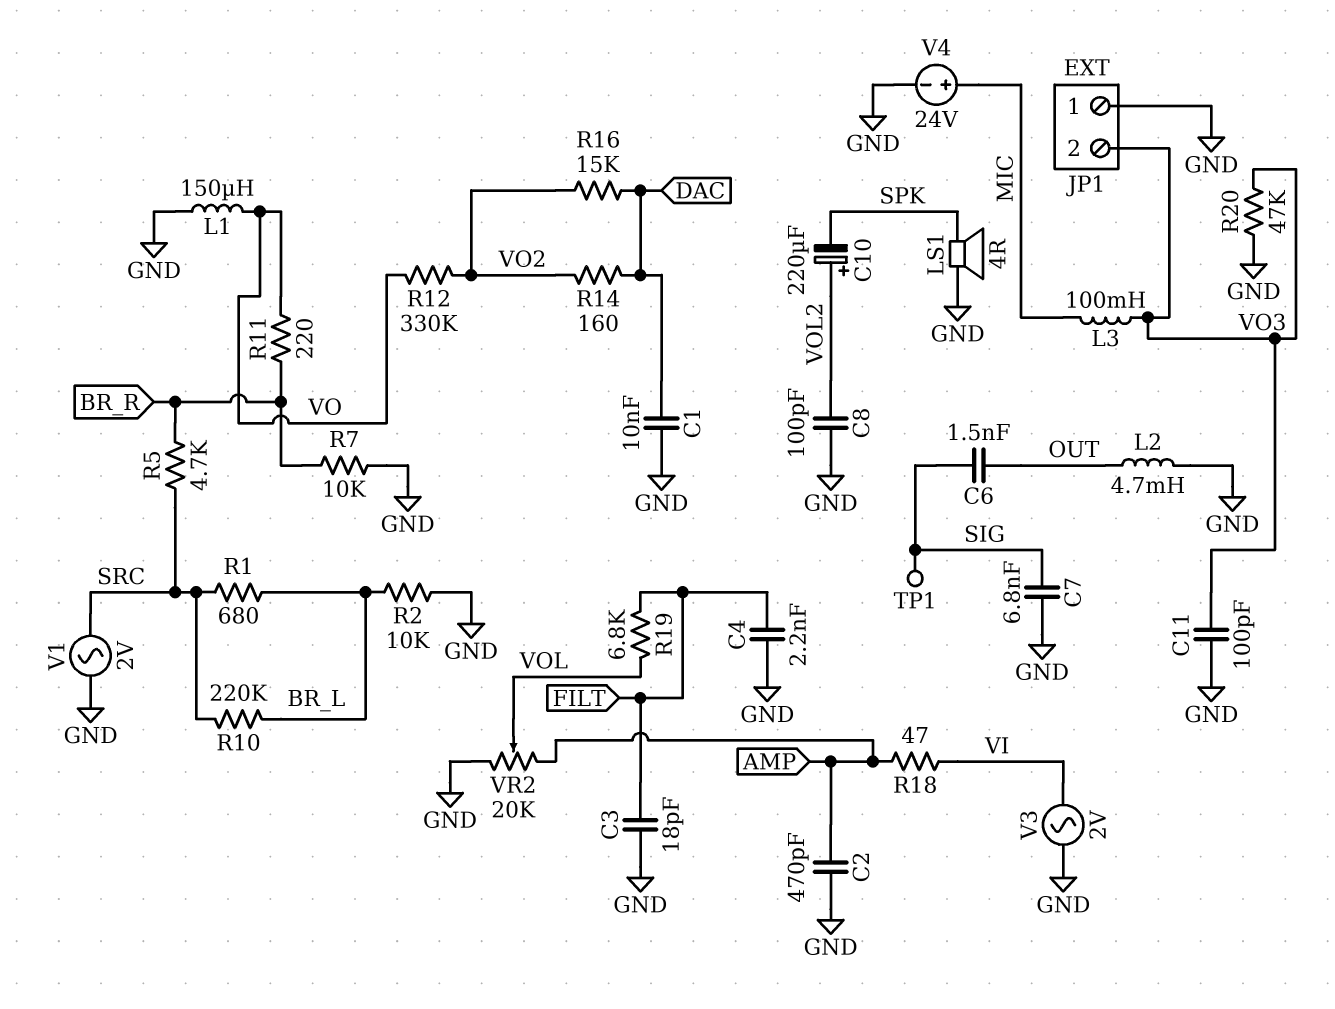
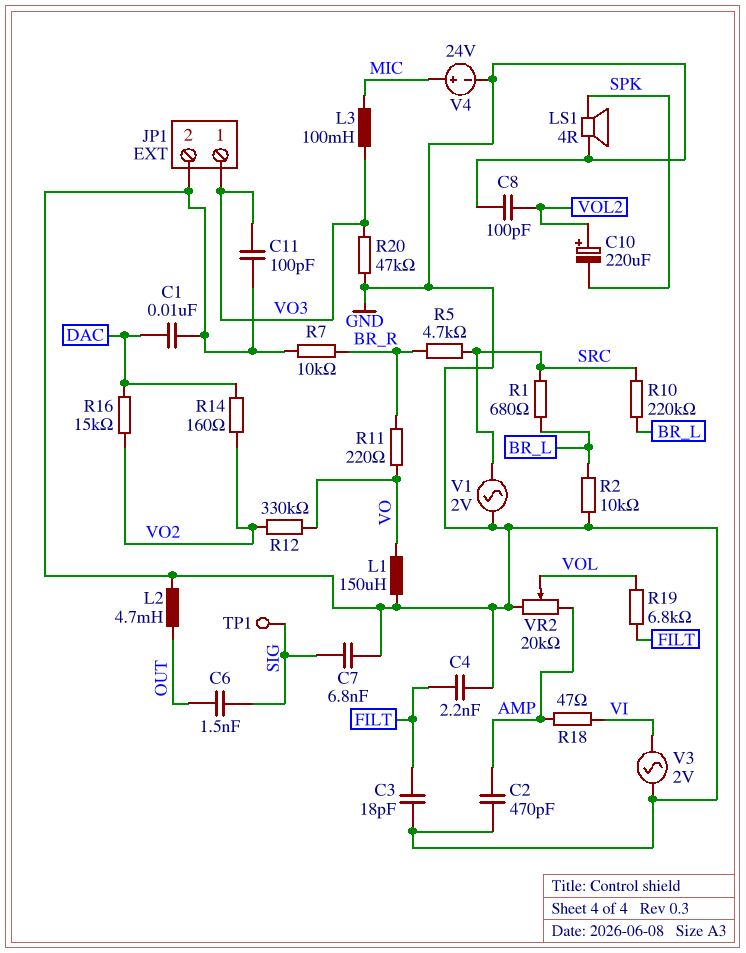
JP1 pin 1: GND -> VO3
JP1 pin 2: VO3 -> GND

